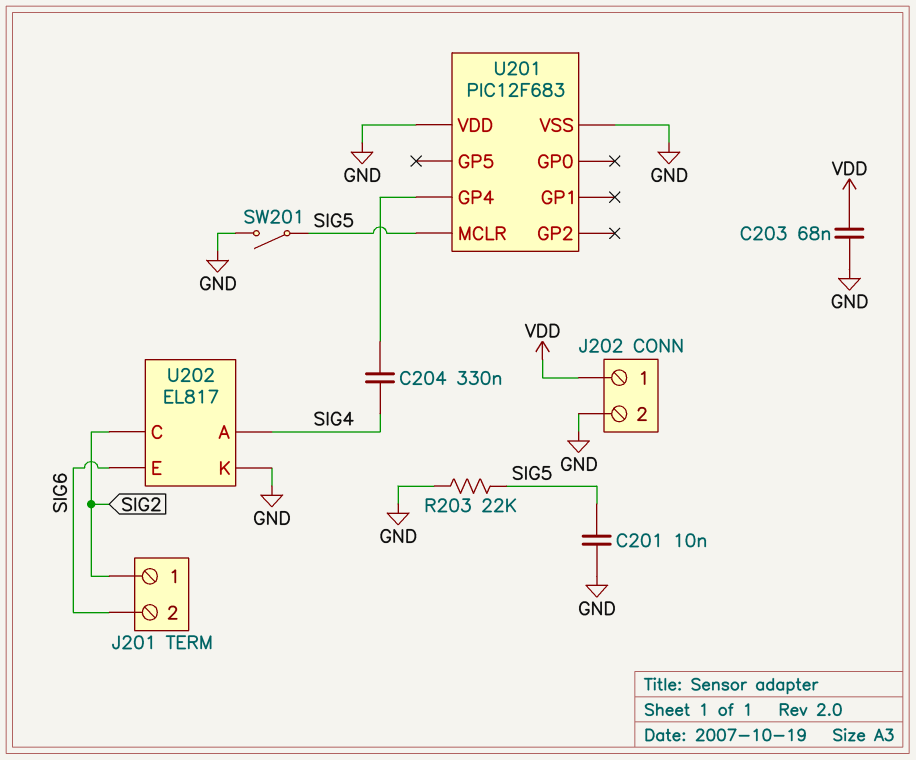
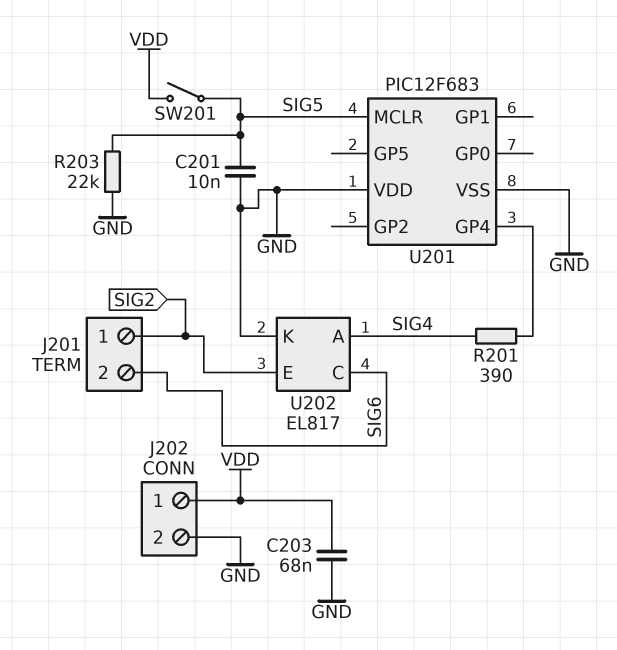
C204: 330nF (SIG4, U201/GP4) -> none
R201: none -> 390 (SIG4, U201/GP4)
SW201: switch (GND, SIG5) -> switch (SIG5, VDD)
U202 pin C: SIG2 -> SIG6
U202 pin E: SIG6 -> SIG2

